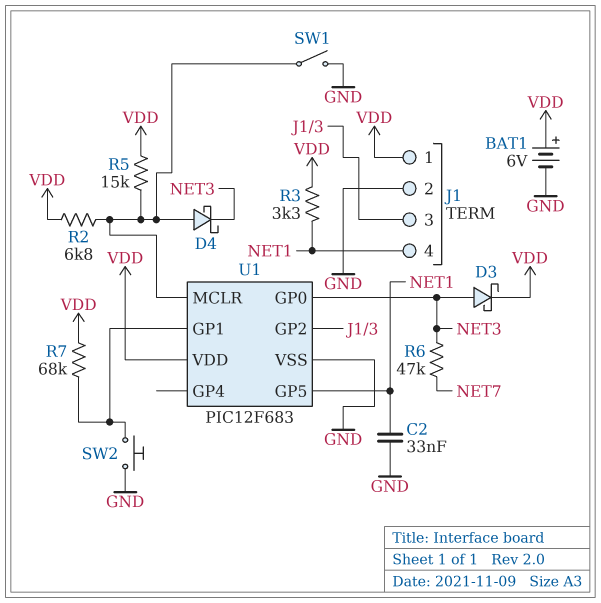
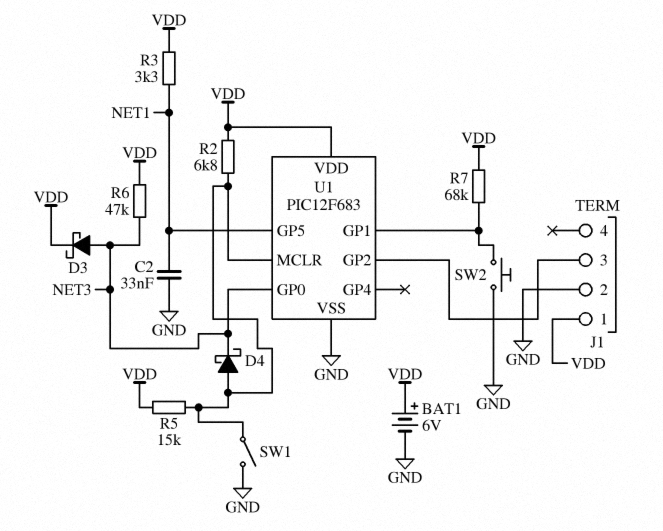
J1 pin 4: NET1 -> none
R6: 47k (NET3, NET7) -> 47k (NET3, VDD)

